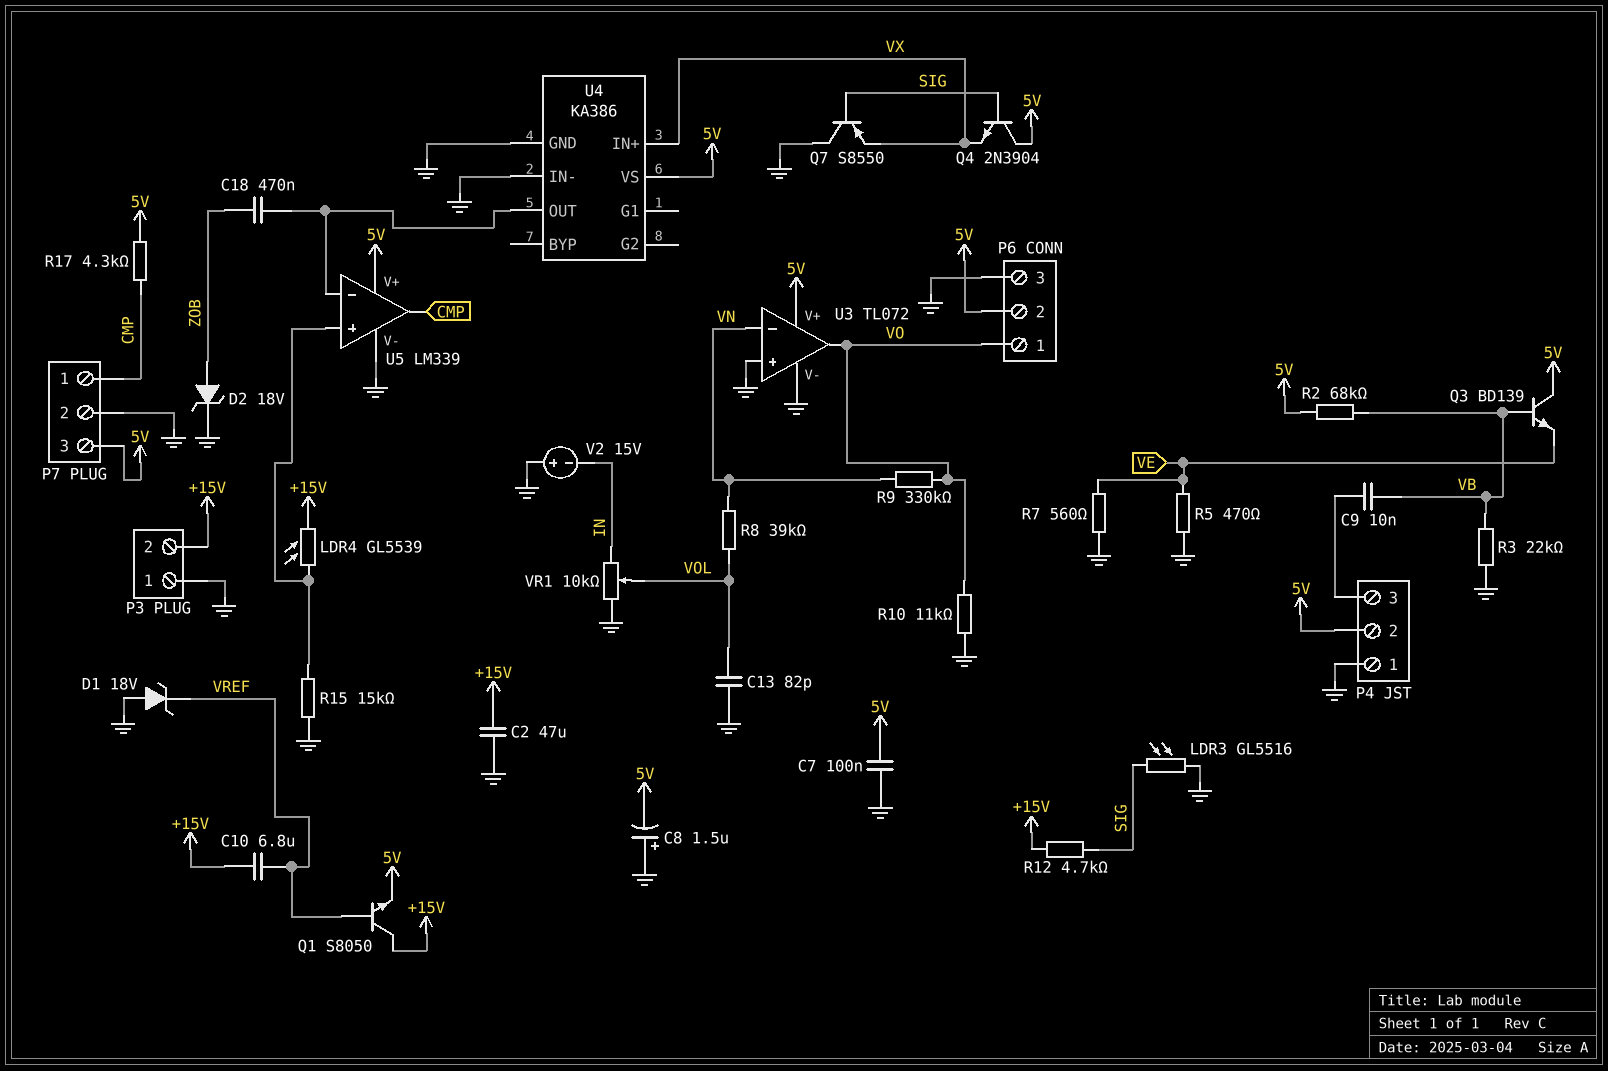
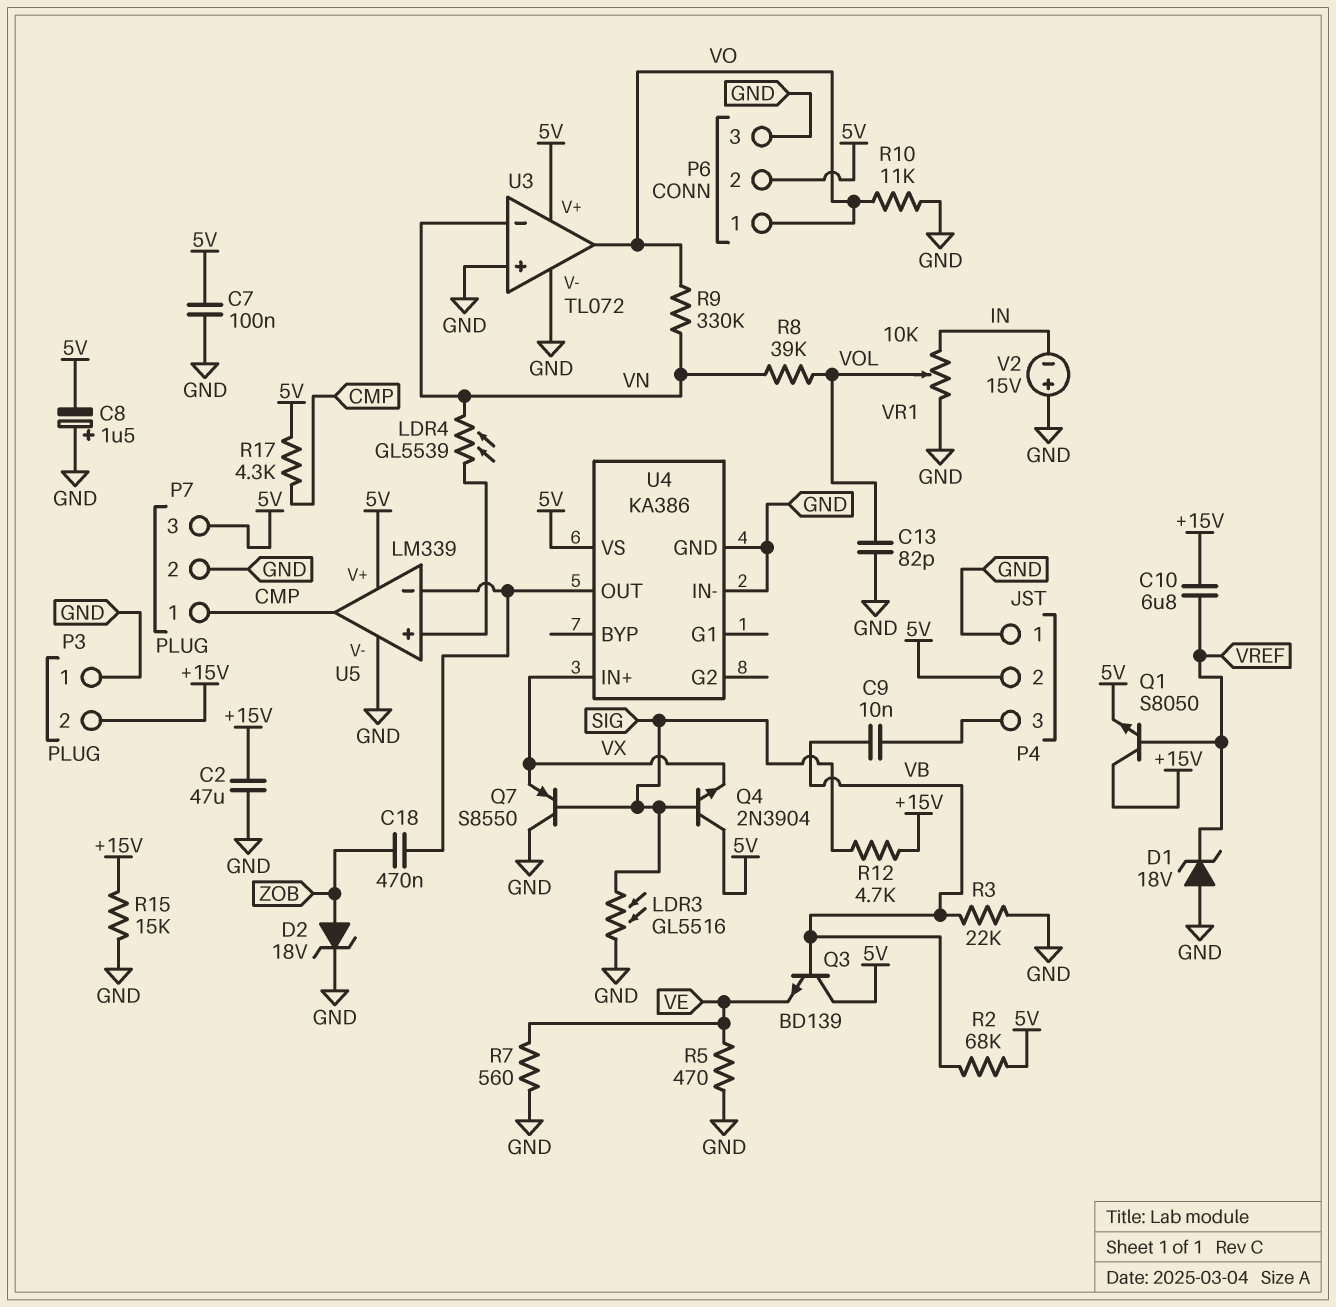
LDR4: GL5539 (+15V, U5/in+) -> GL5539 (U5/in+, VN)
R15: 15k (GND, U5/in+) -> 15k (+15V, GND)

